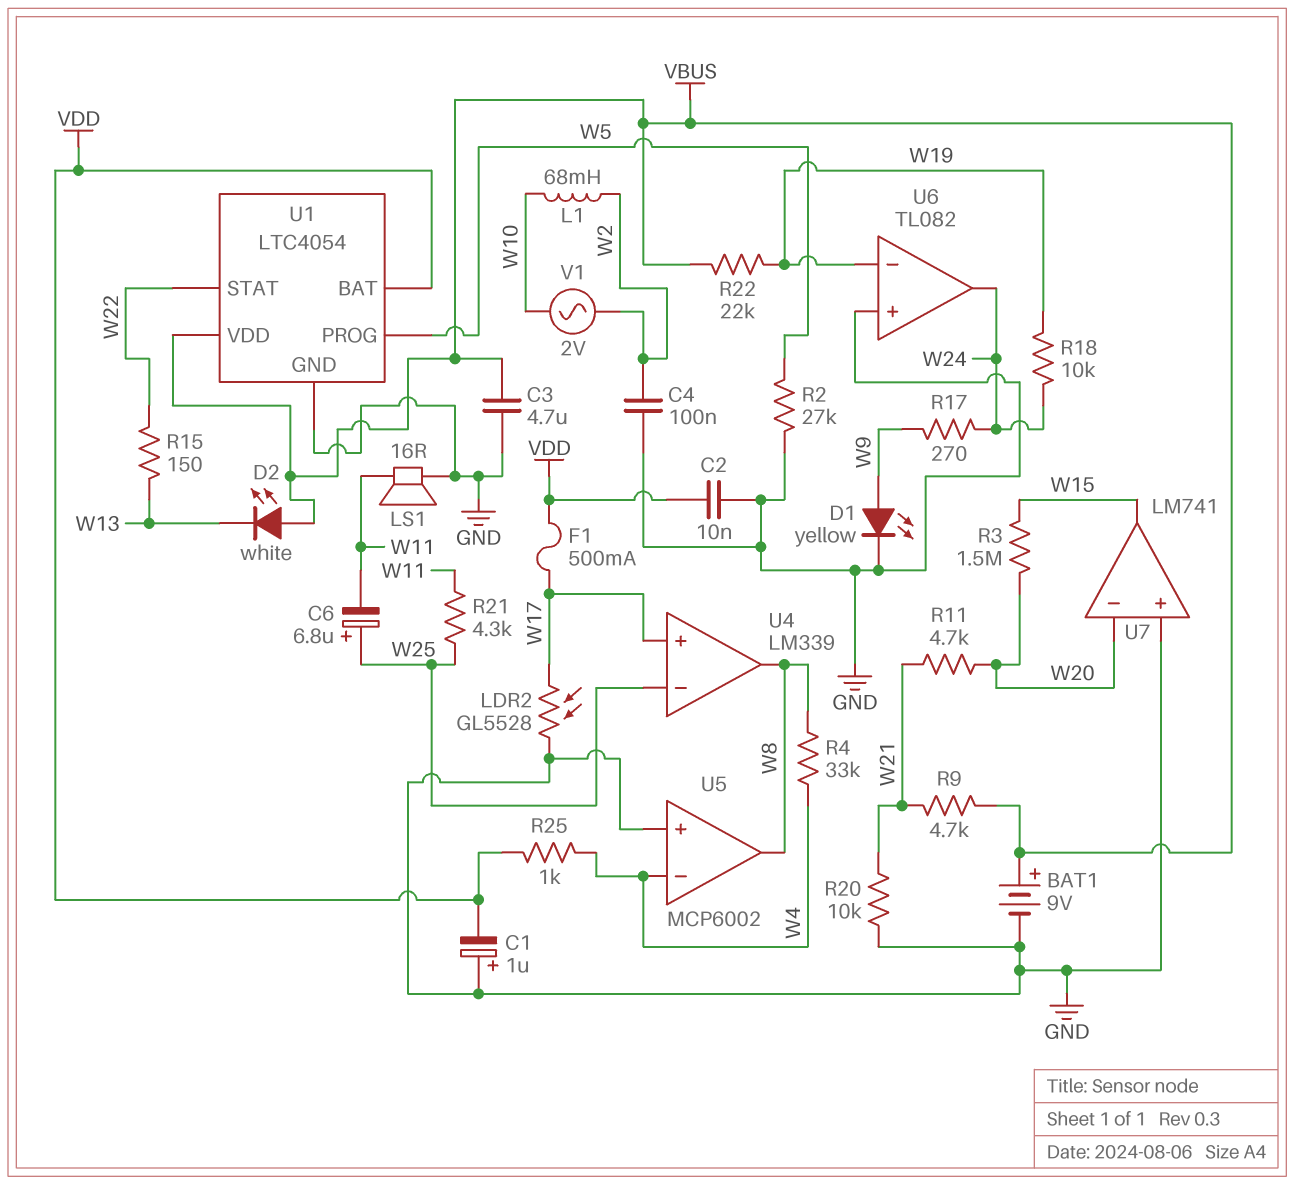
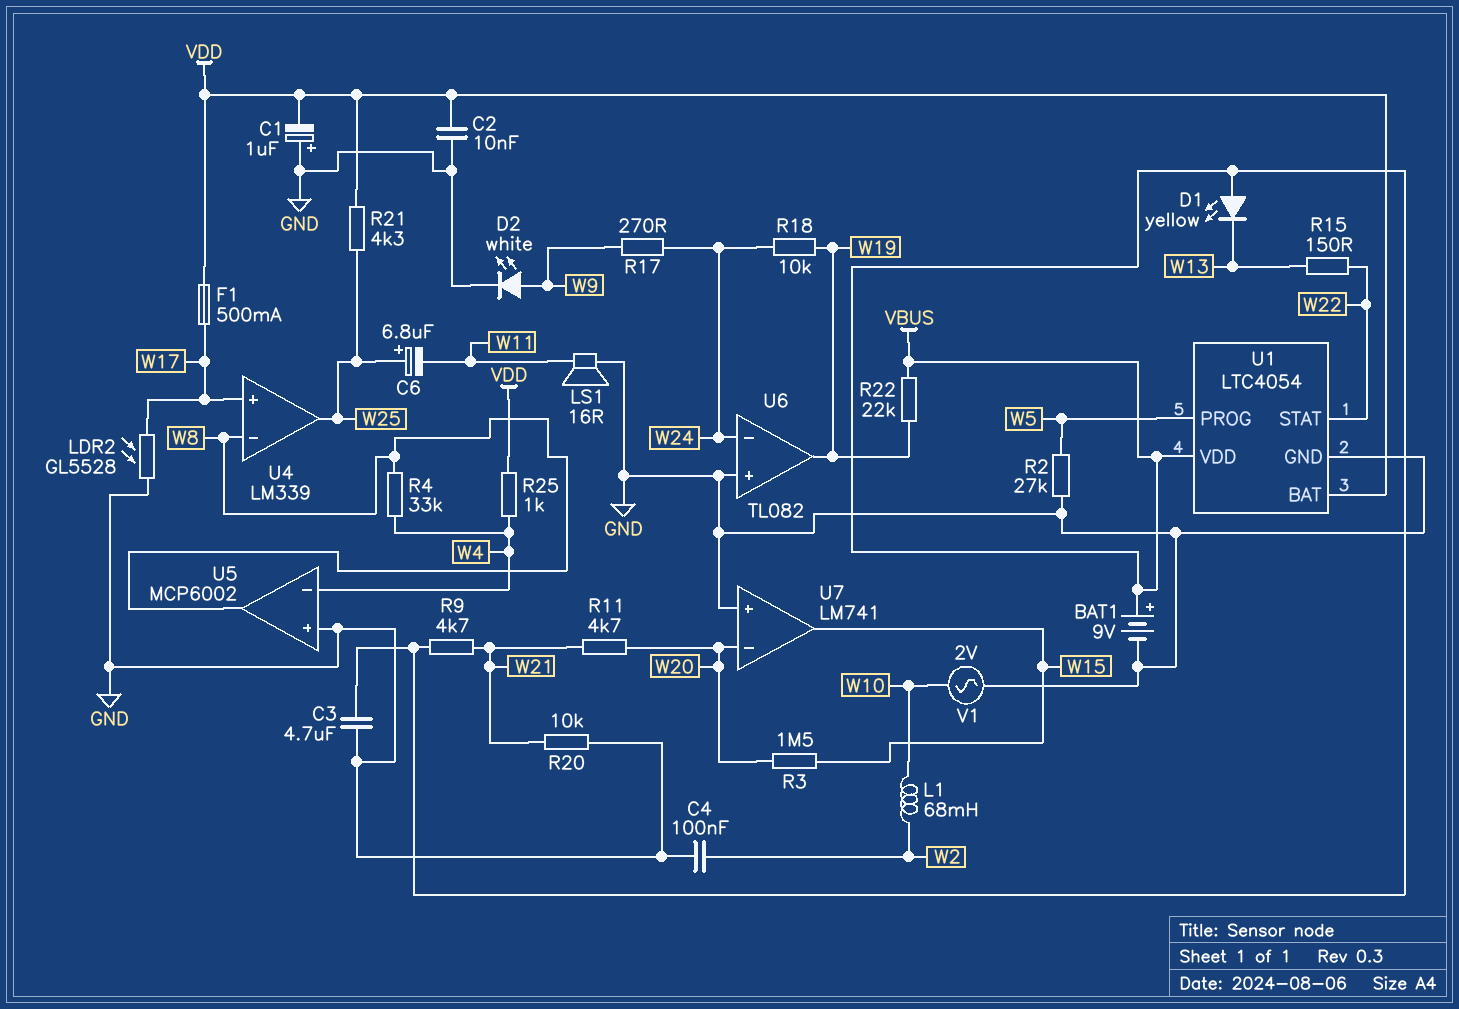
D1: LED yellow (A W9, K GND) -> LED yellow (A VBUS, K W13)
D2: LED white (A VBUS, K W13) -> LED white (A W9, K GND)
R21: 4.3k (W11, W25) -> 4.3k (VDD, W25)
U4 pin in-: W25 -> W8
U4 pin out: W8 -> W25
U6 pin in-: W19 -> W24
U6 pin out: W24 -> W19
V1: AC 2V (W2, W10) -> AC 2V (GND, W10)

